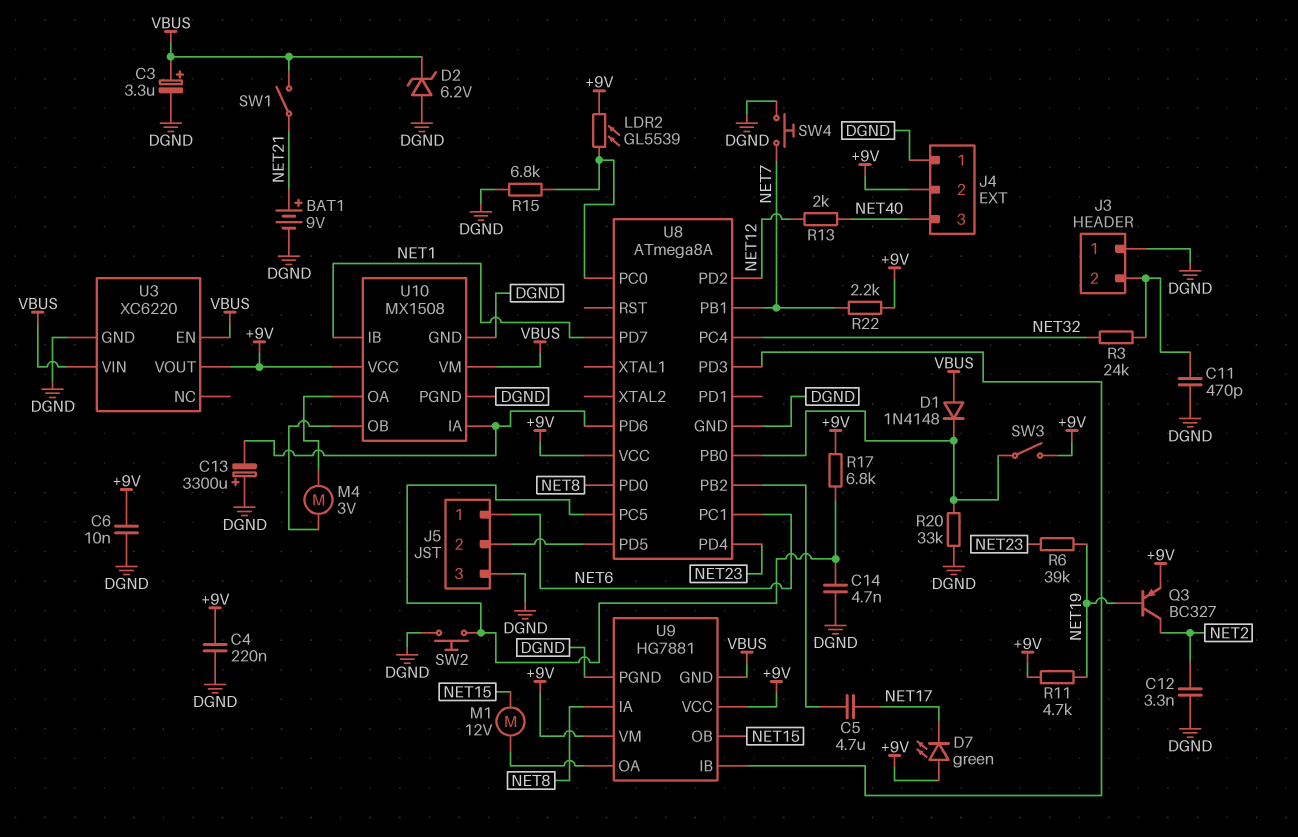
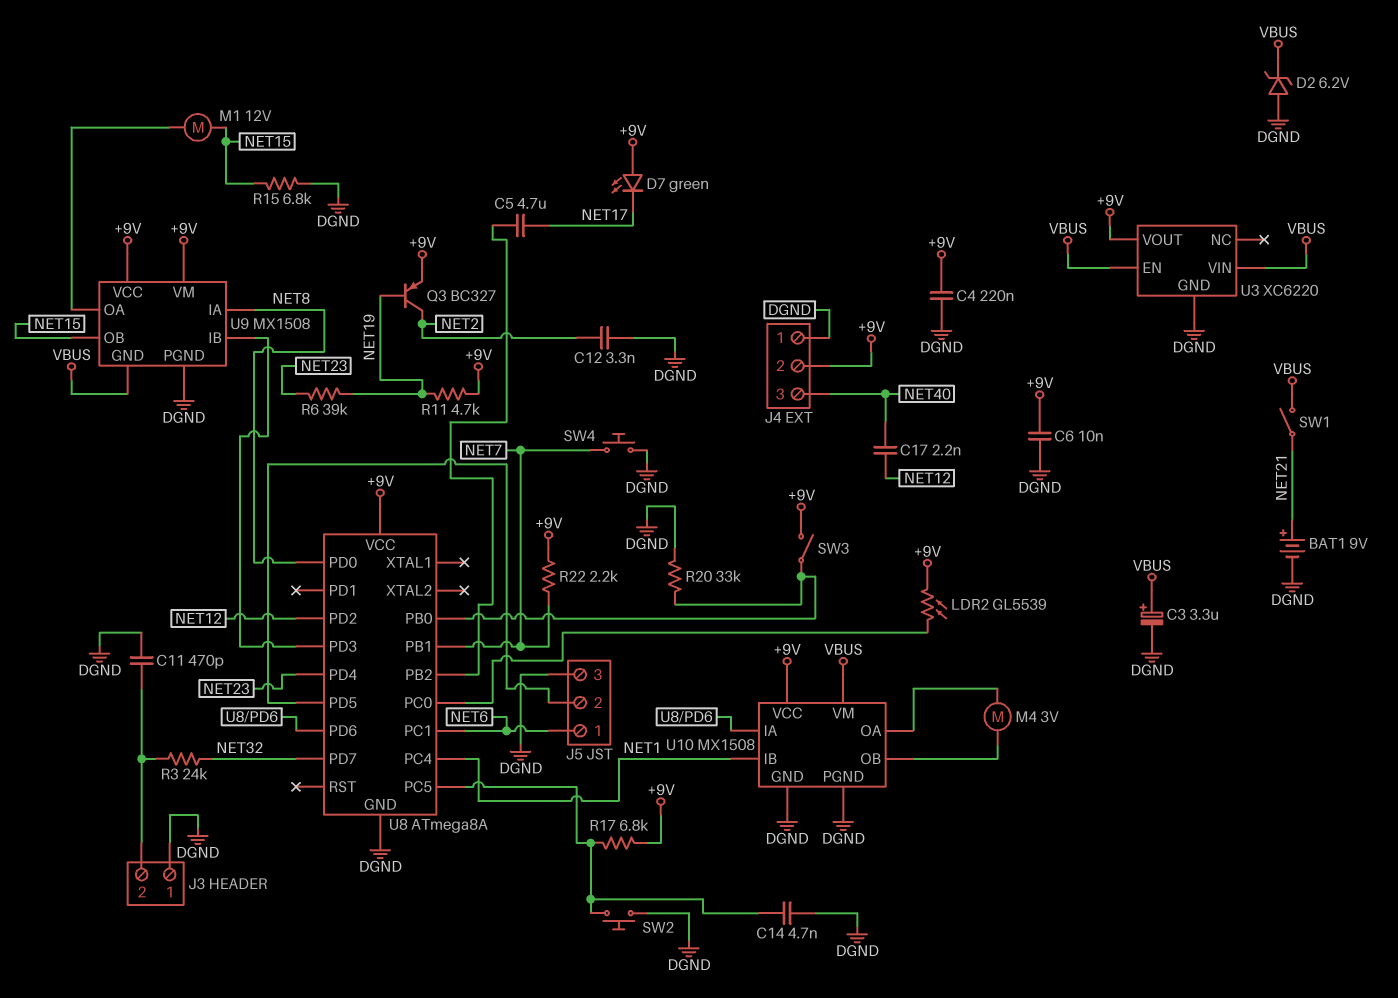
C13: 3300uF (plus DGND, minus U8/PD6) -> none
C17: none -> 2.2nF (NET12, NET40)
D1: diode 1N4148 (A VBUS, K U8/PB0) -> none
R13: 2k (NET12, NET40) -> none
R15: 6.8k (DGND, U8/PC0) -> 6.8k (DGND, NET15)
U8 pin PC4: NET32 -> NET1
U8 pin PD7: NET1 -> NET32
U9: HG7881 -> MX1508

